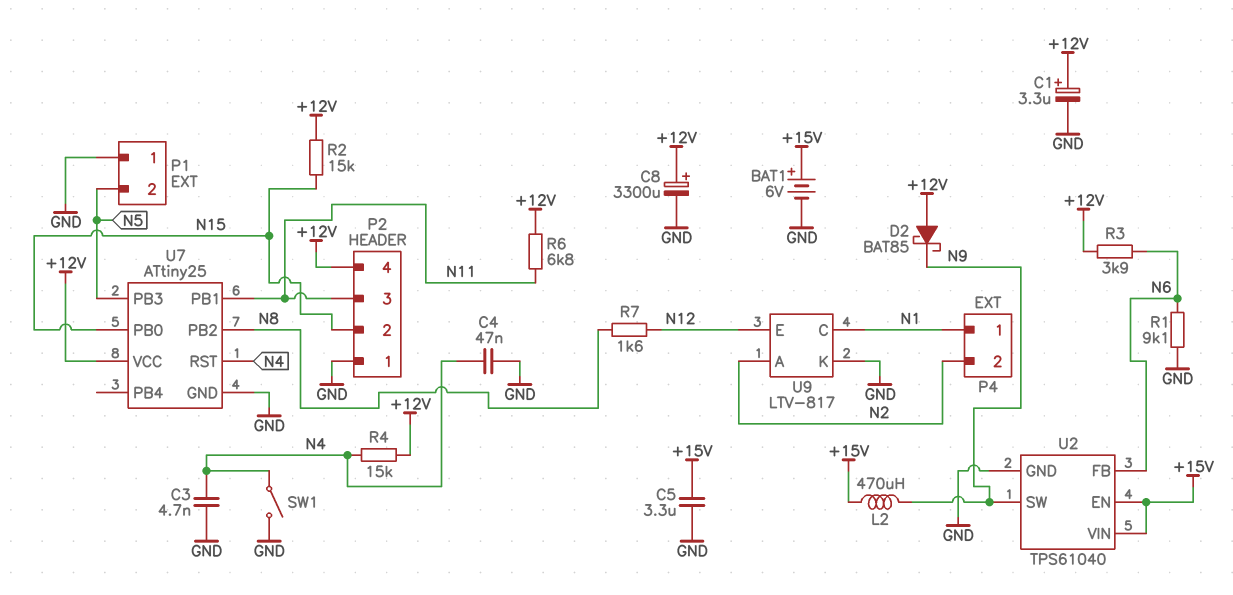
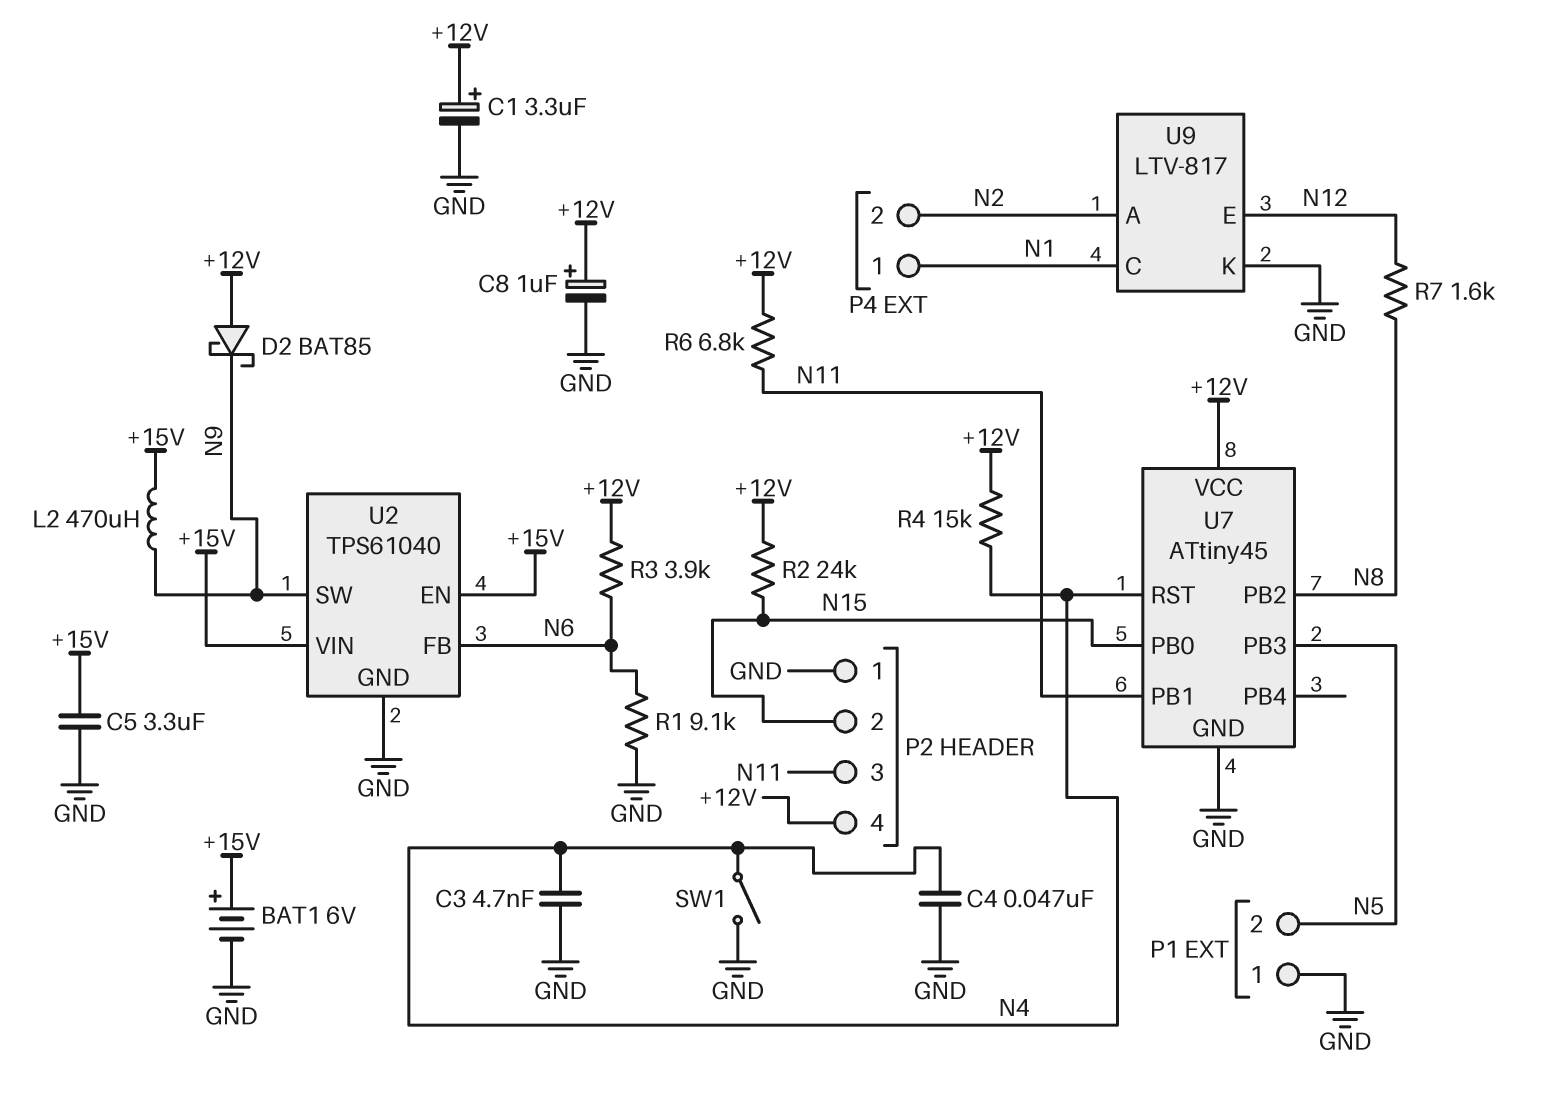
C8: 3300uF (plus +12V, minus GND) -> 1uF (plus +12V, minus GND)
R2: 15k (+12V, N15) -> 24k (+12V, N15)
U7: ATtiny25 -> ATtiny45

